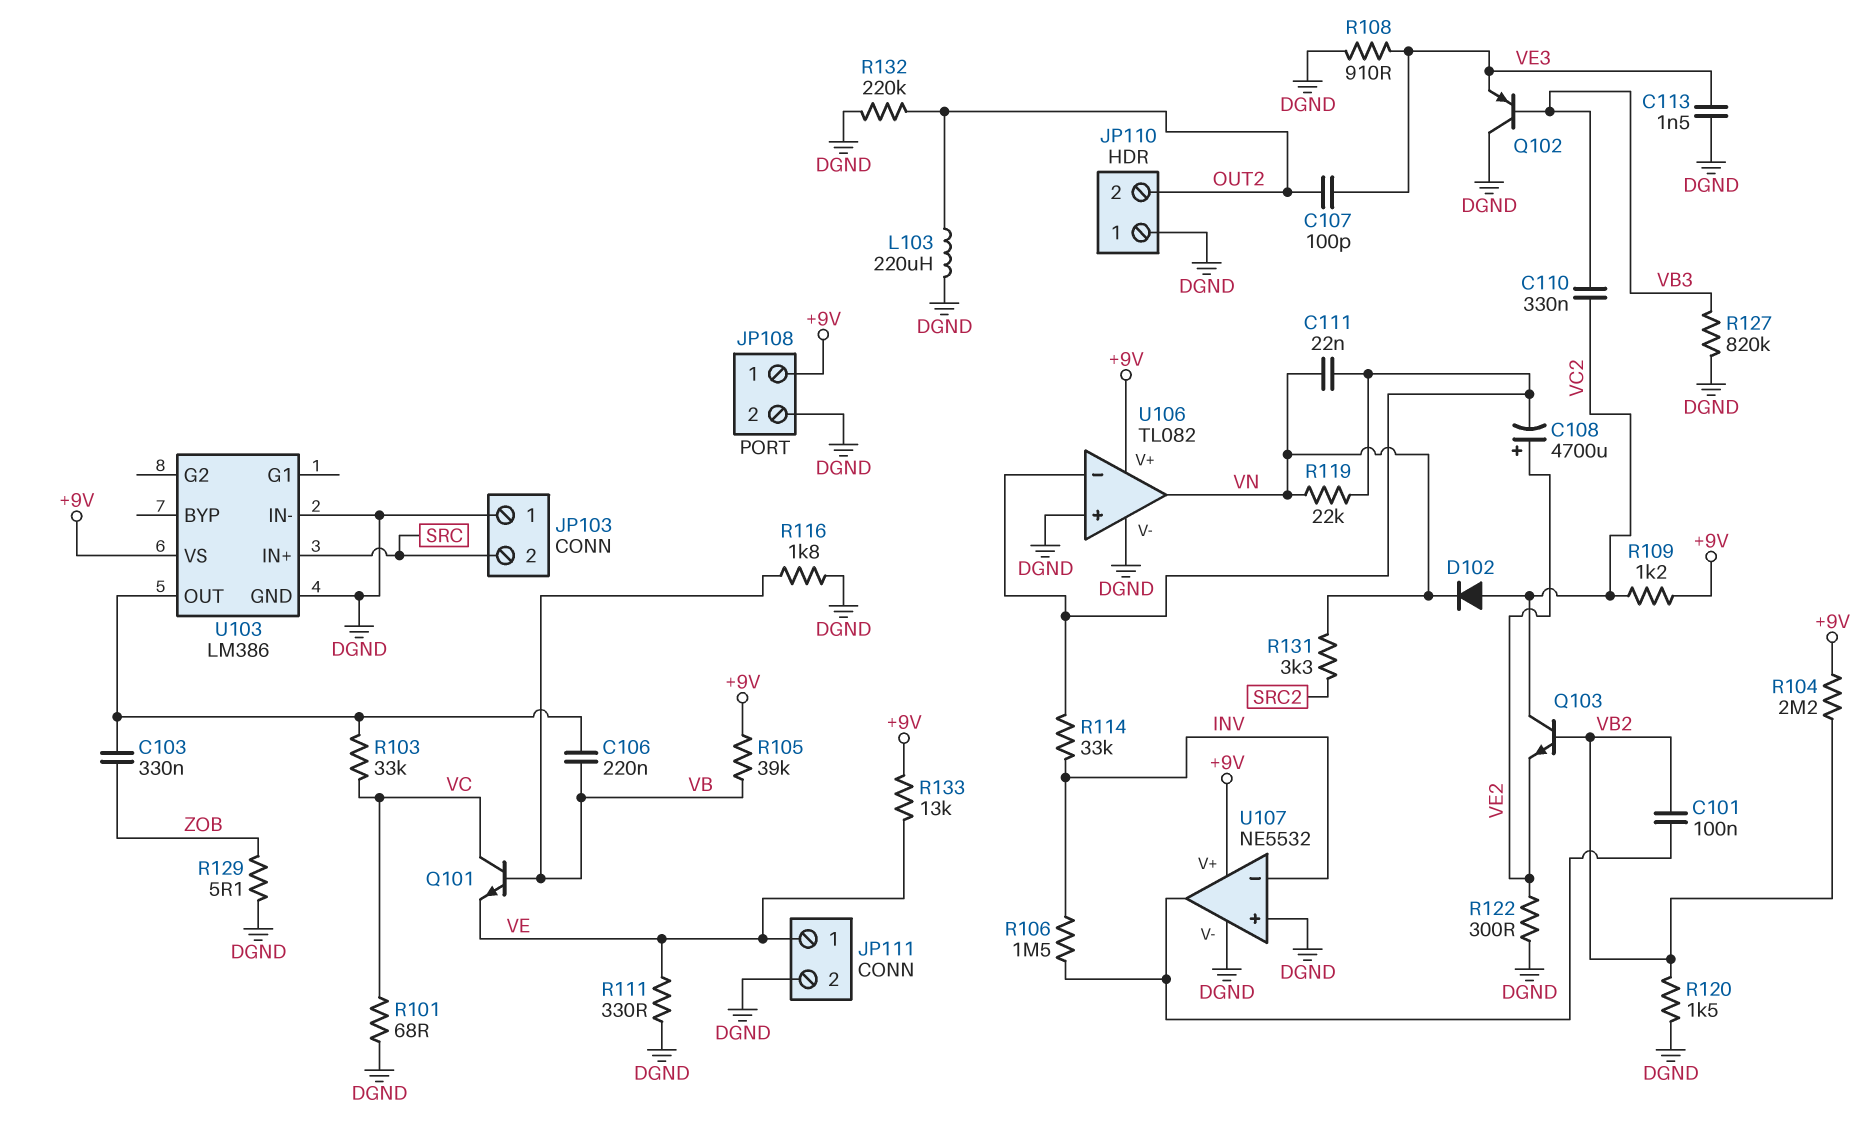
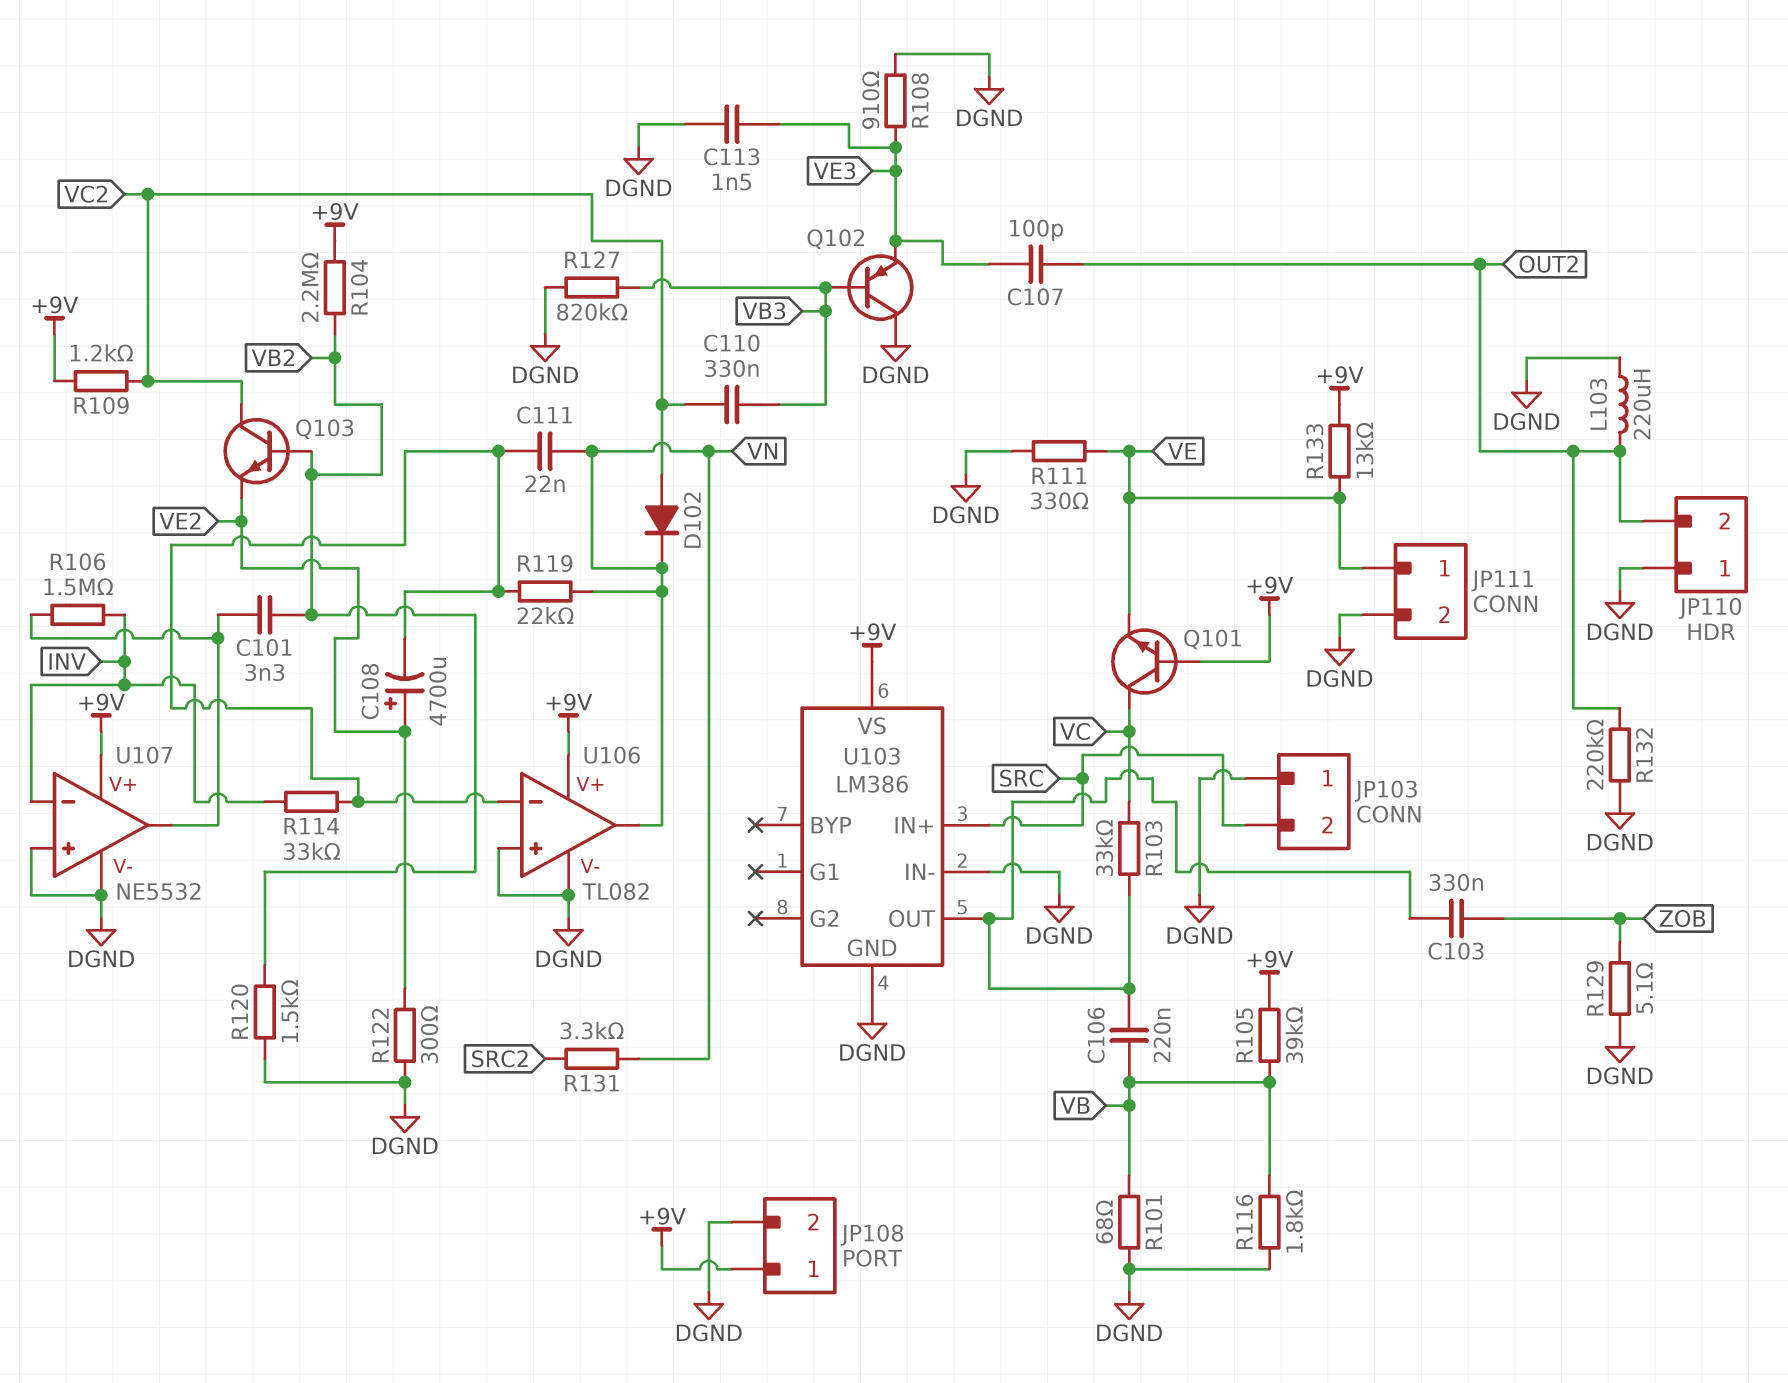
C101: 100nF (U107/out, VB2) -> 3.3nF (U107/out, VB2)
Q101: NPN (B VB, C VC, E VE) -> NPN (B +9V, C VC, E VE)
R101: 68 (DGND, VC) -> 68 (DGND, VB)

